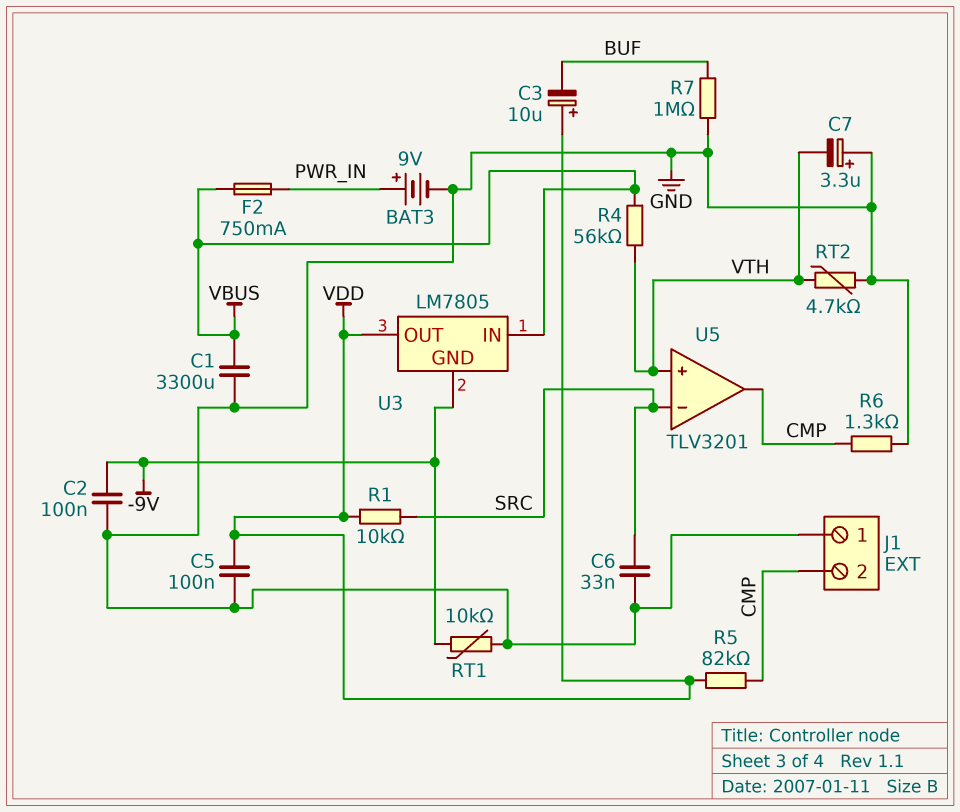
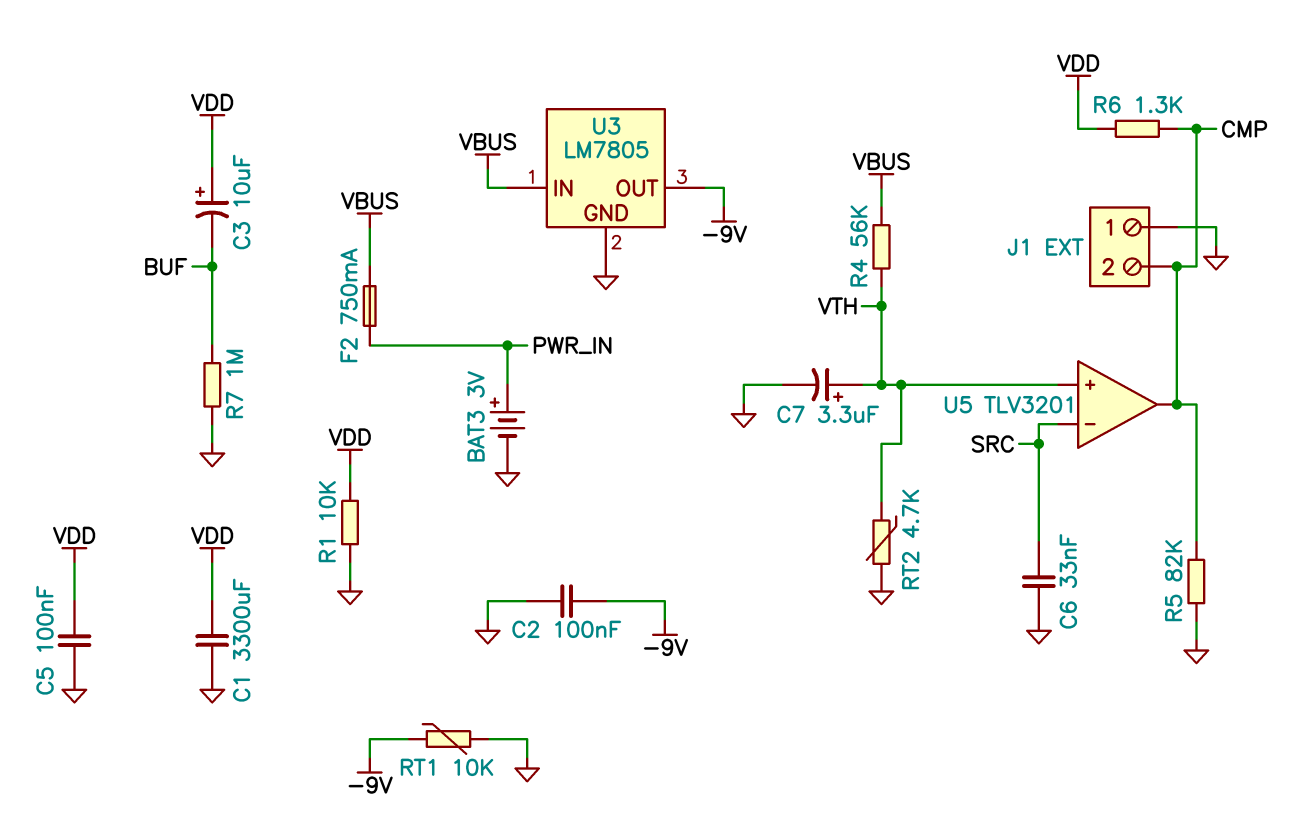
BAT3: 9V (plus PWR_IN, minus GND) -> 3V (plus PWR_IN, minus GND)
C1: 3300uF (GND, VBUS) -> 3300uF (GND, VDD)
C7: 3.3uF (plus GND, minus VTH) -> 3.3uF (plus VTH, minus GND)
R1: 10k (SRC, VDD) -> 10k (GND, VDD)
R5: 82k (CMP, VDD) -> 82k (CMP, GND)
R6: 1.3k (CMP, GND) -> 1.3k (CMP, VDD)
U3 pin GND: -9V -> GND
U3 pin OUT: VDD -> -9V

